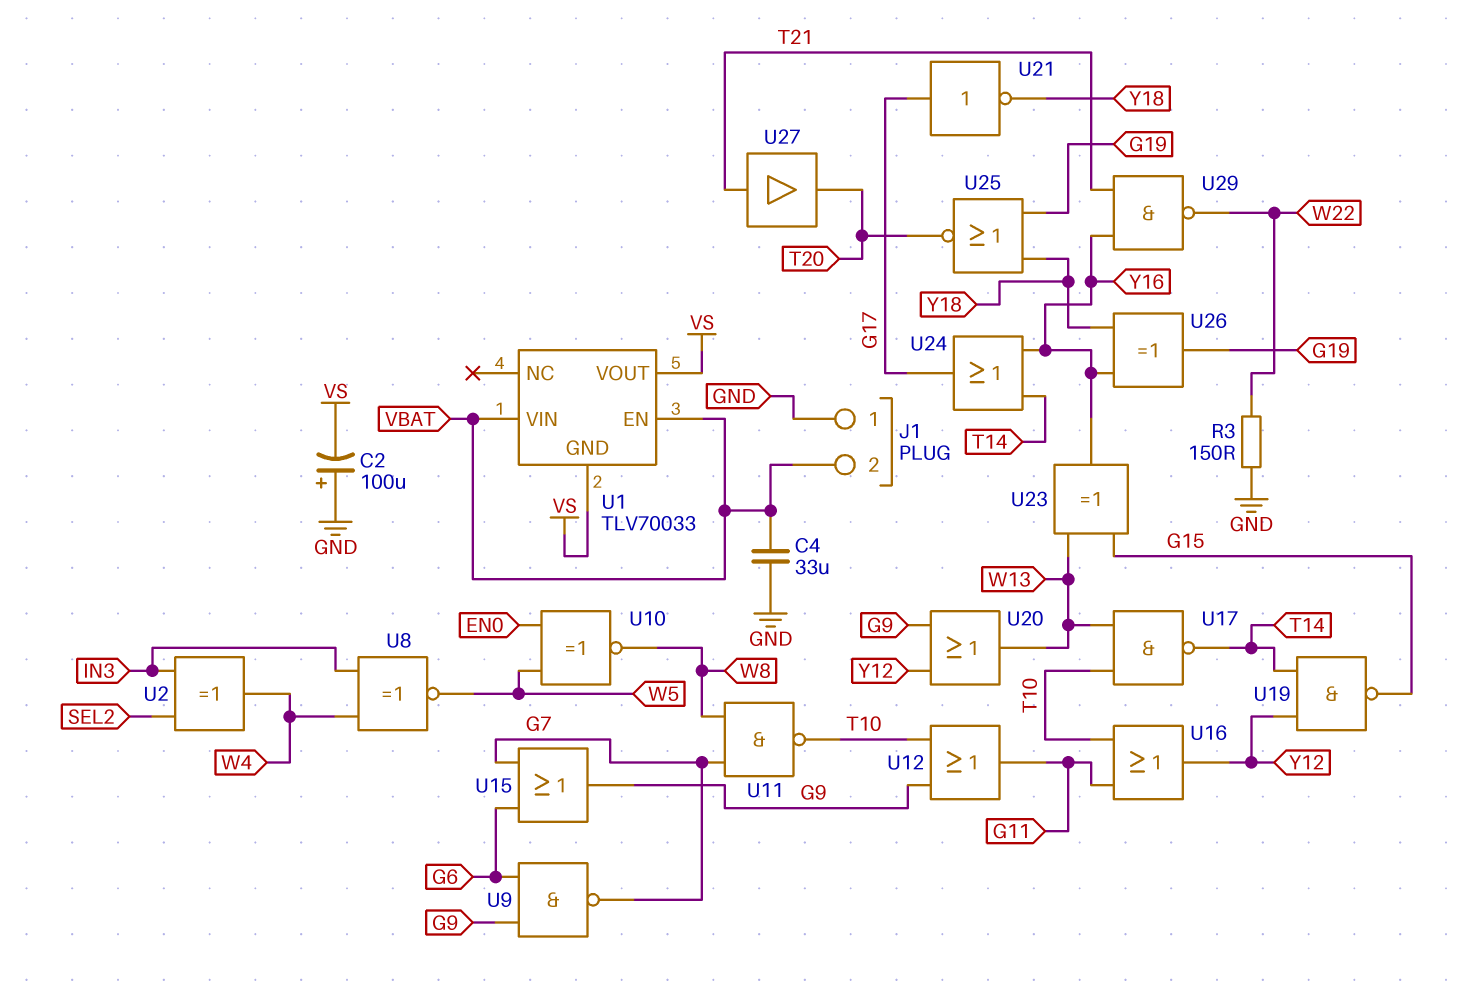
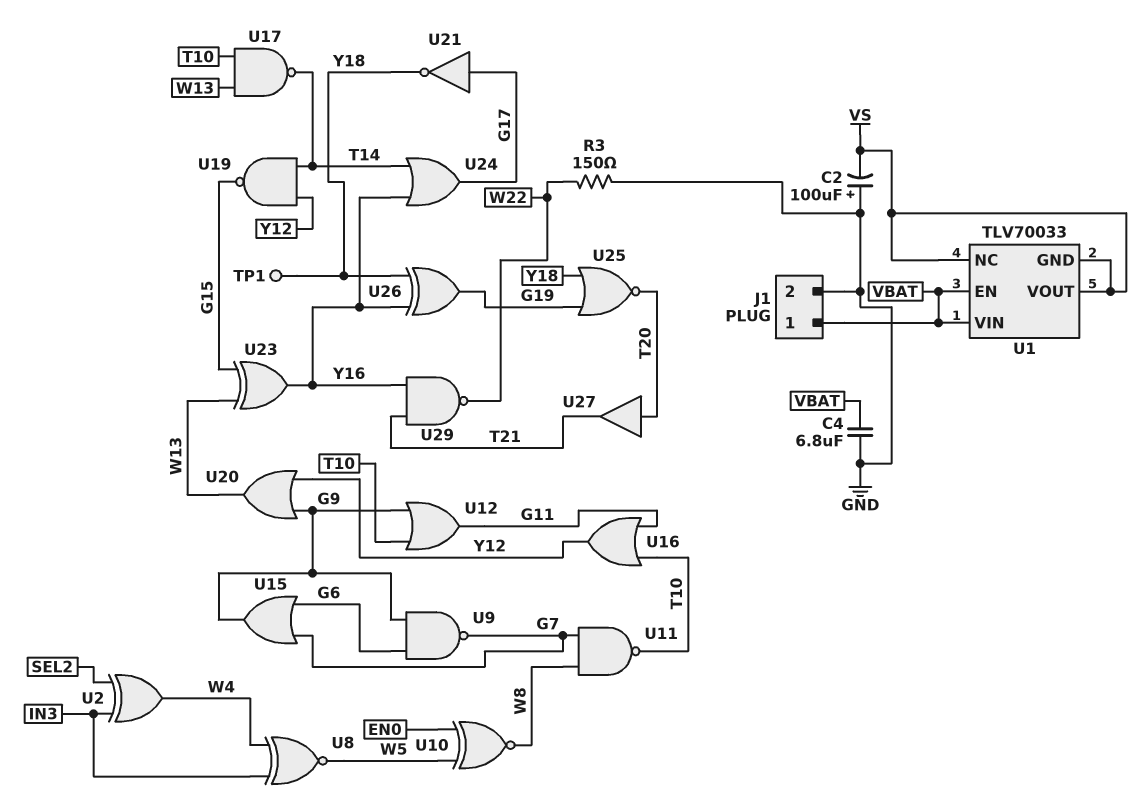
C4: 33uF (GND, VBAT) -> 6.8uF (GND, VBAT)
J1 pin 1: GND -> VBAT
J1 pin 2: VBAT -> GND
TP1: none -> test point (Y18)
U1 pin NC: none -> VS
U27: buffer (in T21, out T20) -> buffer (in T20, out T21)

